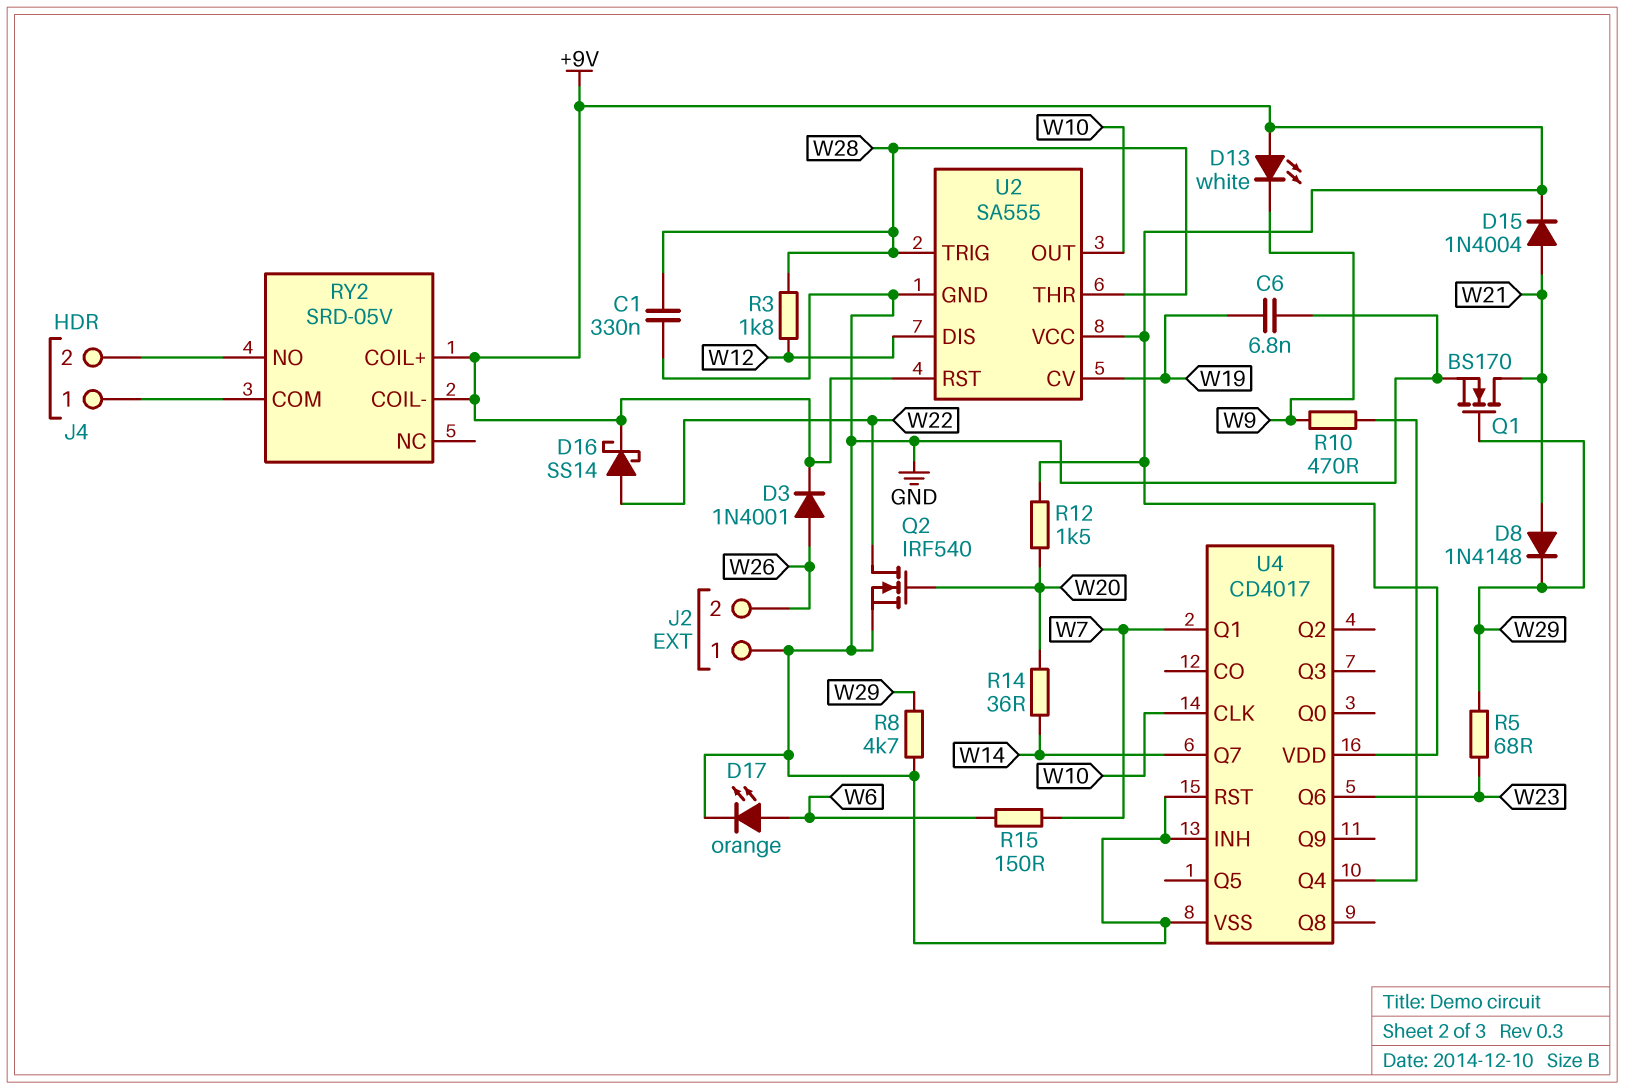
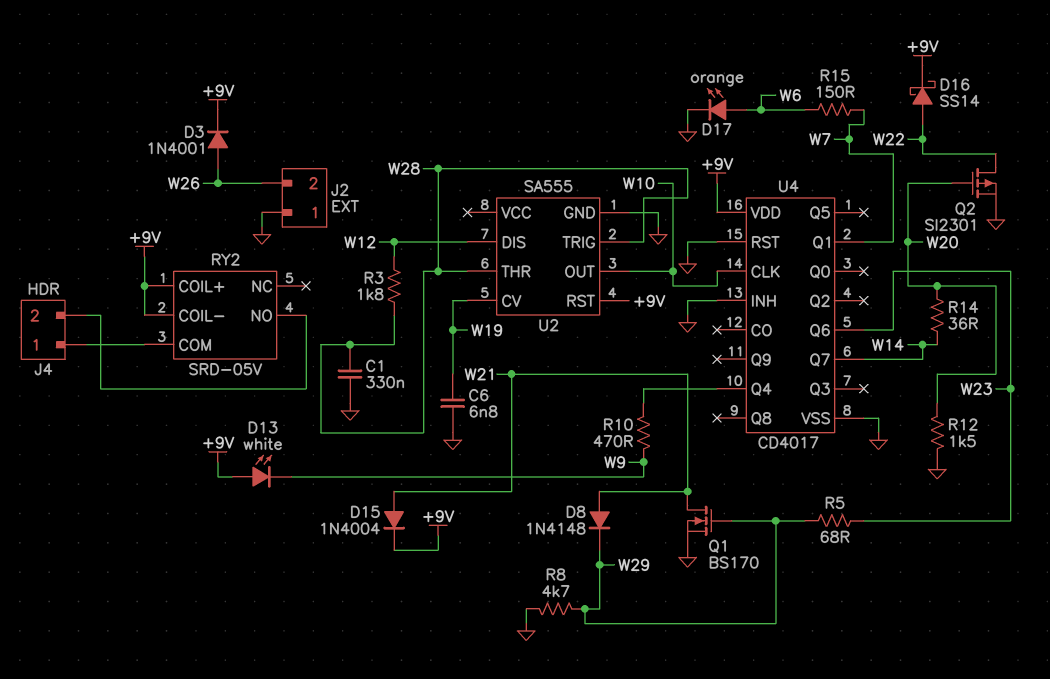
Q2: NMOS IRF540 (G W20, D W22, S GND) -> PMOS SI2301 (G W20, D W22, S GND)
R12: 1.5k (+9V, W20) -> 1.5k (GND, W20)
U2 pin VCC: +9V -> none

